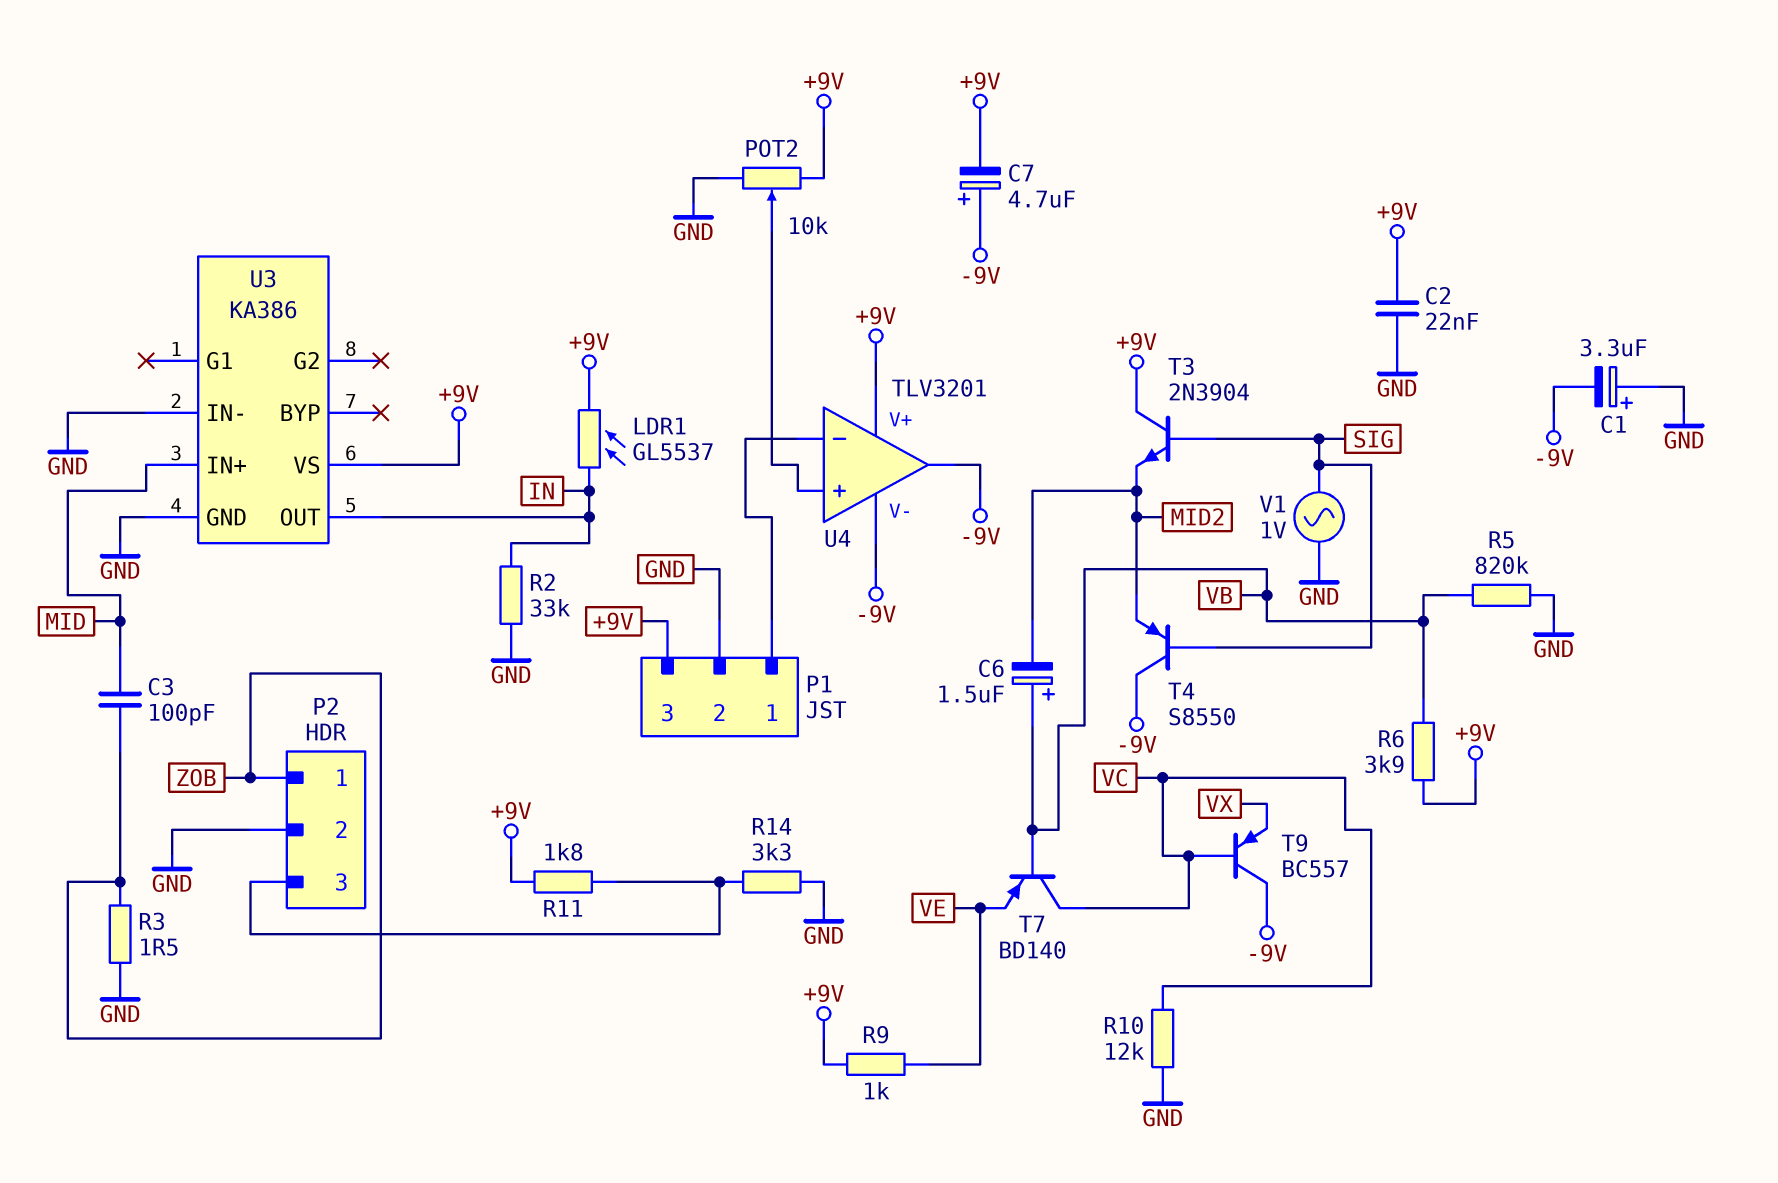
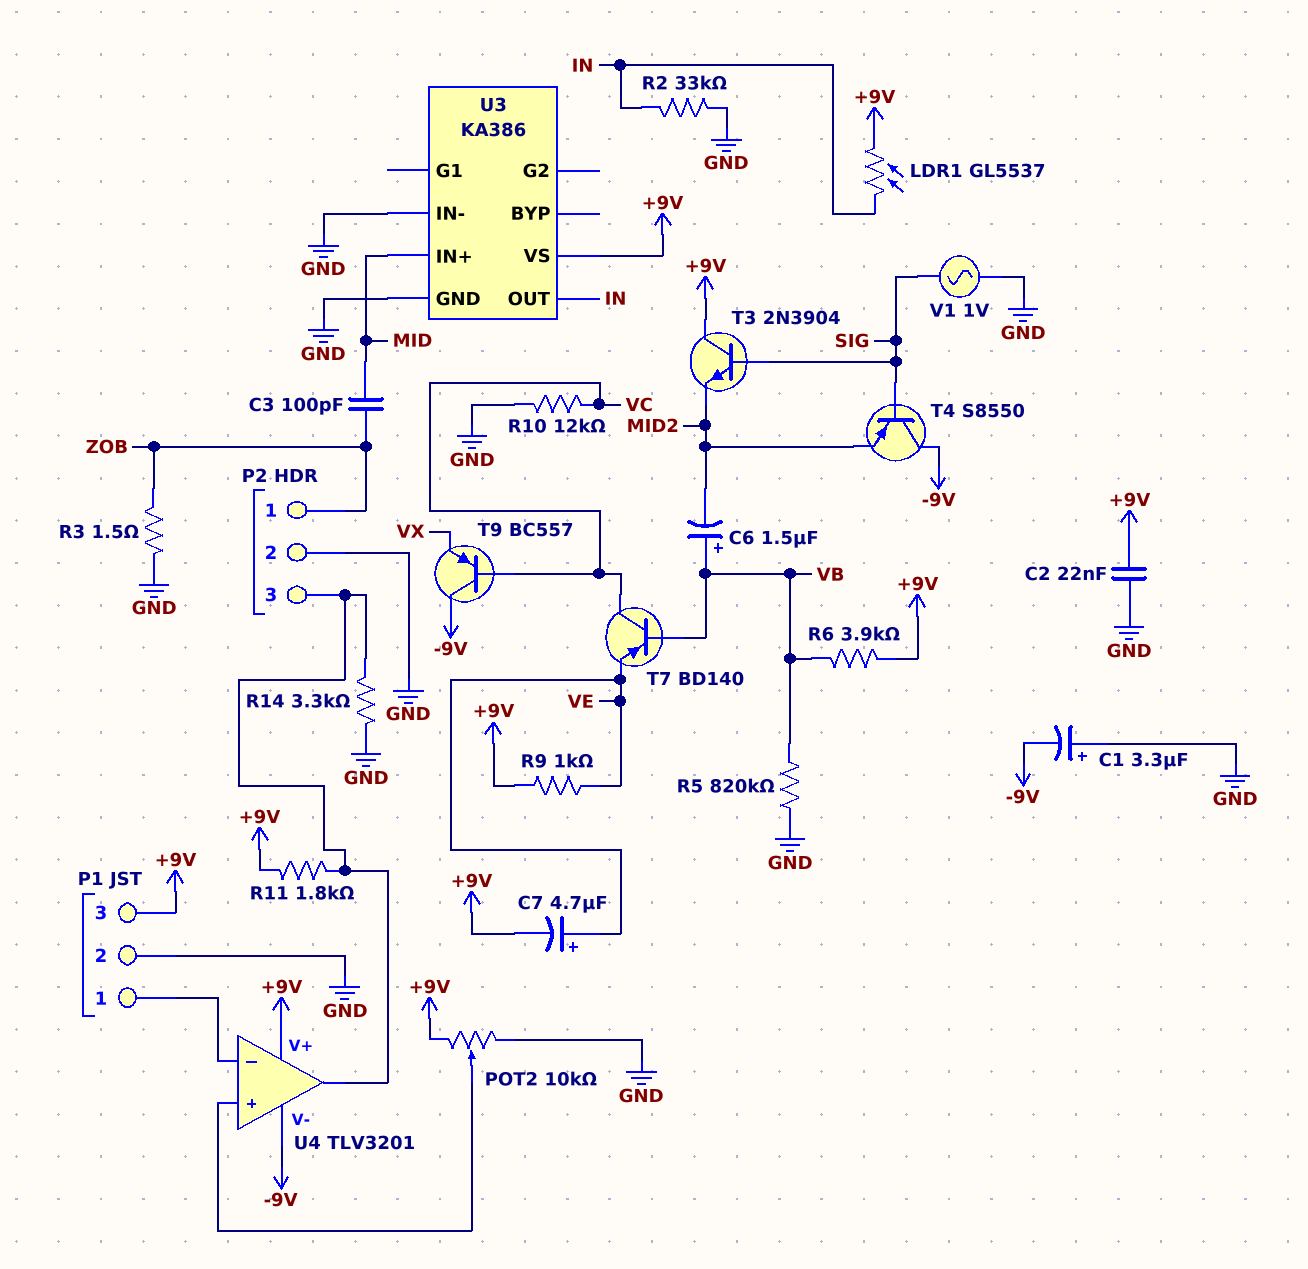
C7: 4.7uF (plus -9V, minus +9V) -> 4.7uF (plus VE, minus +9V)
U4 pin out: -9V -> P2/3

